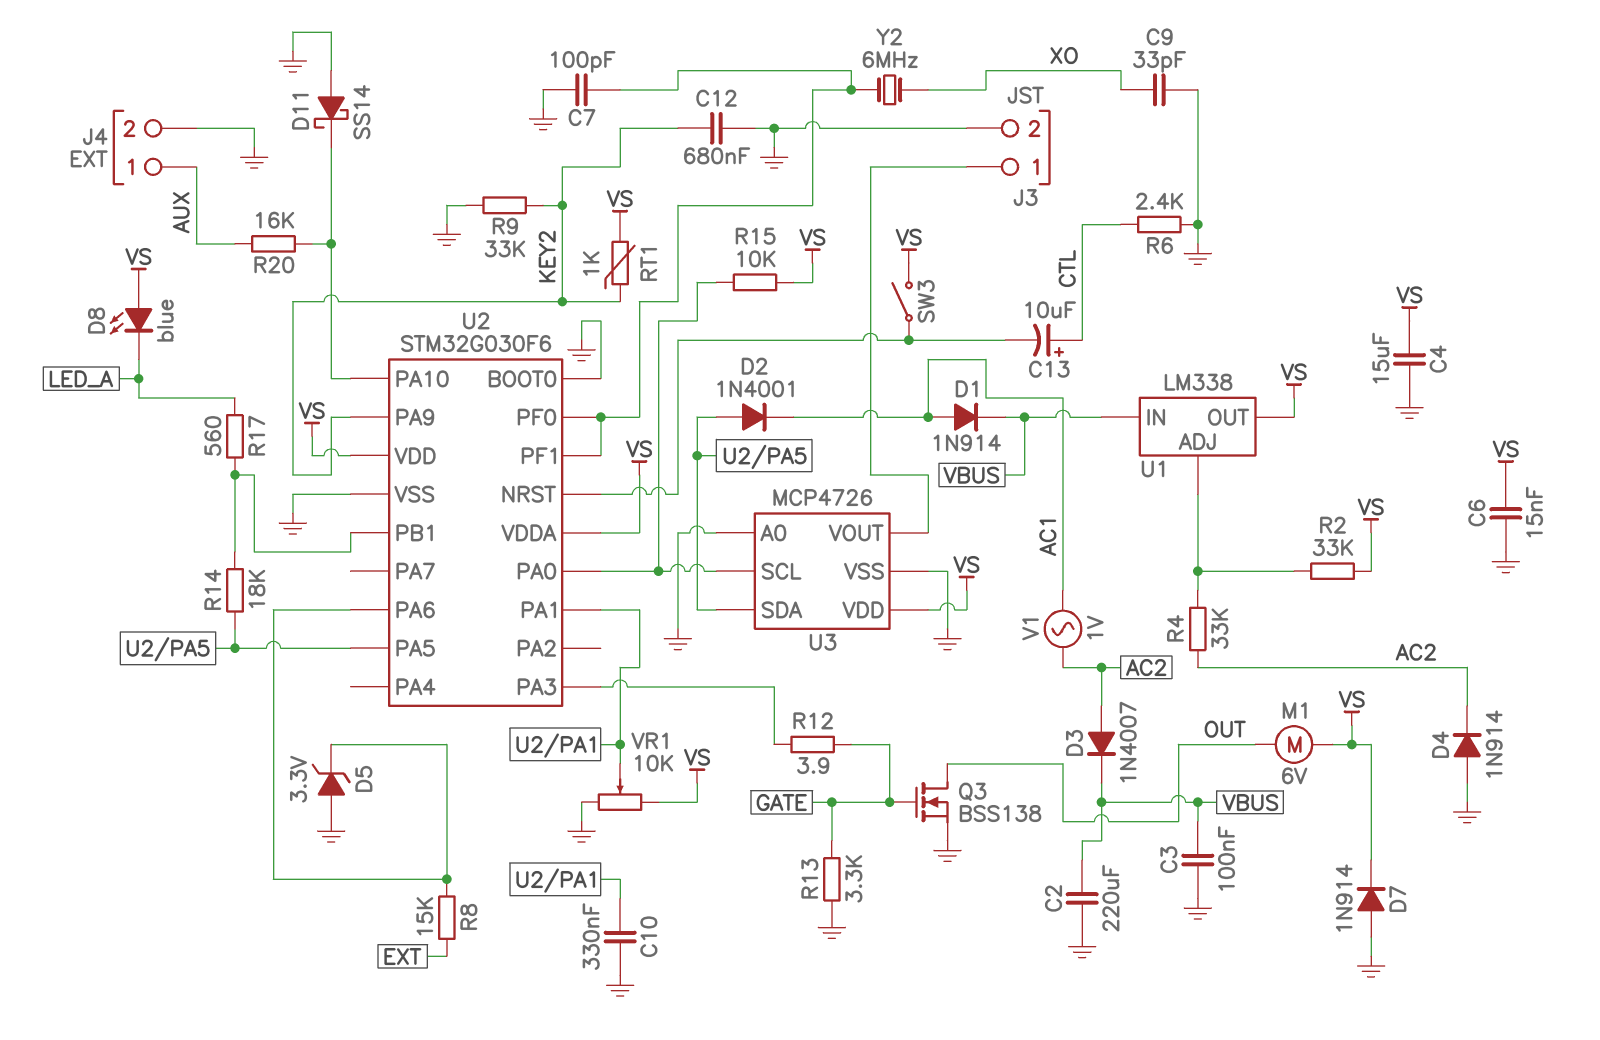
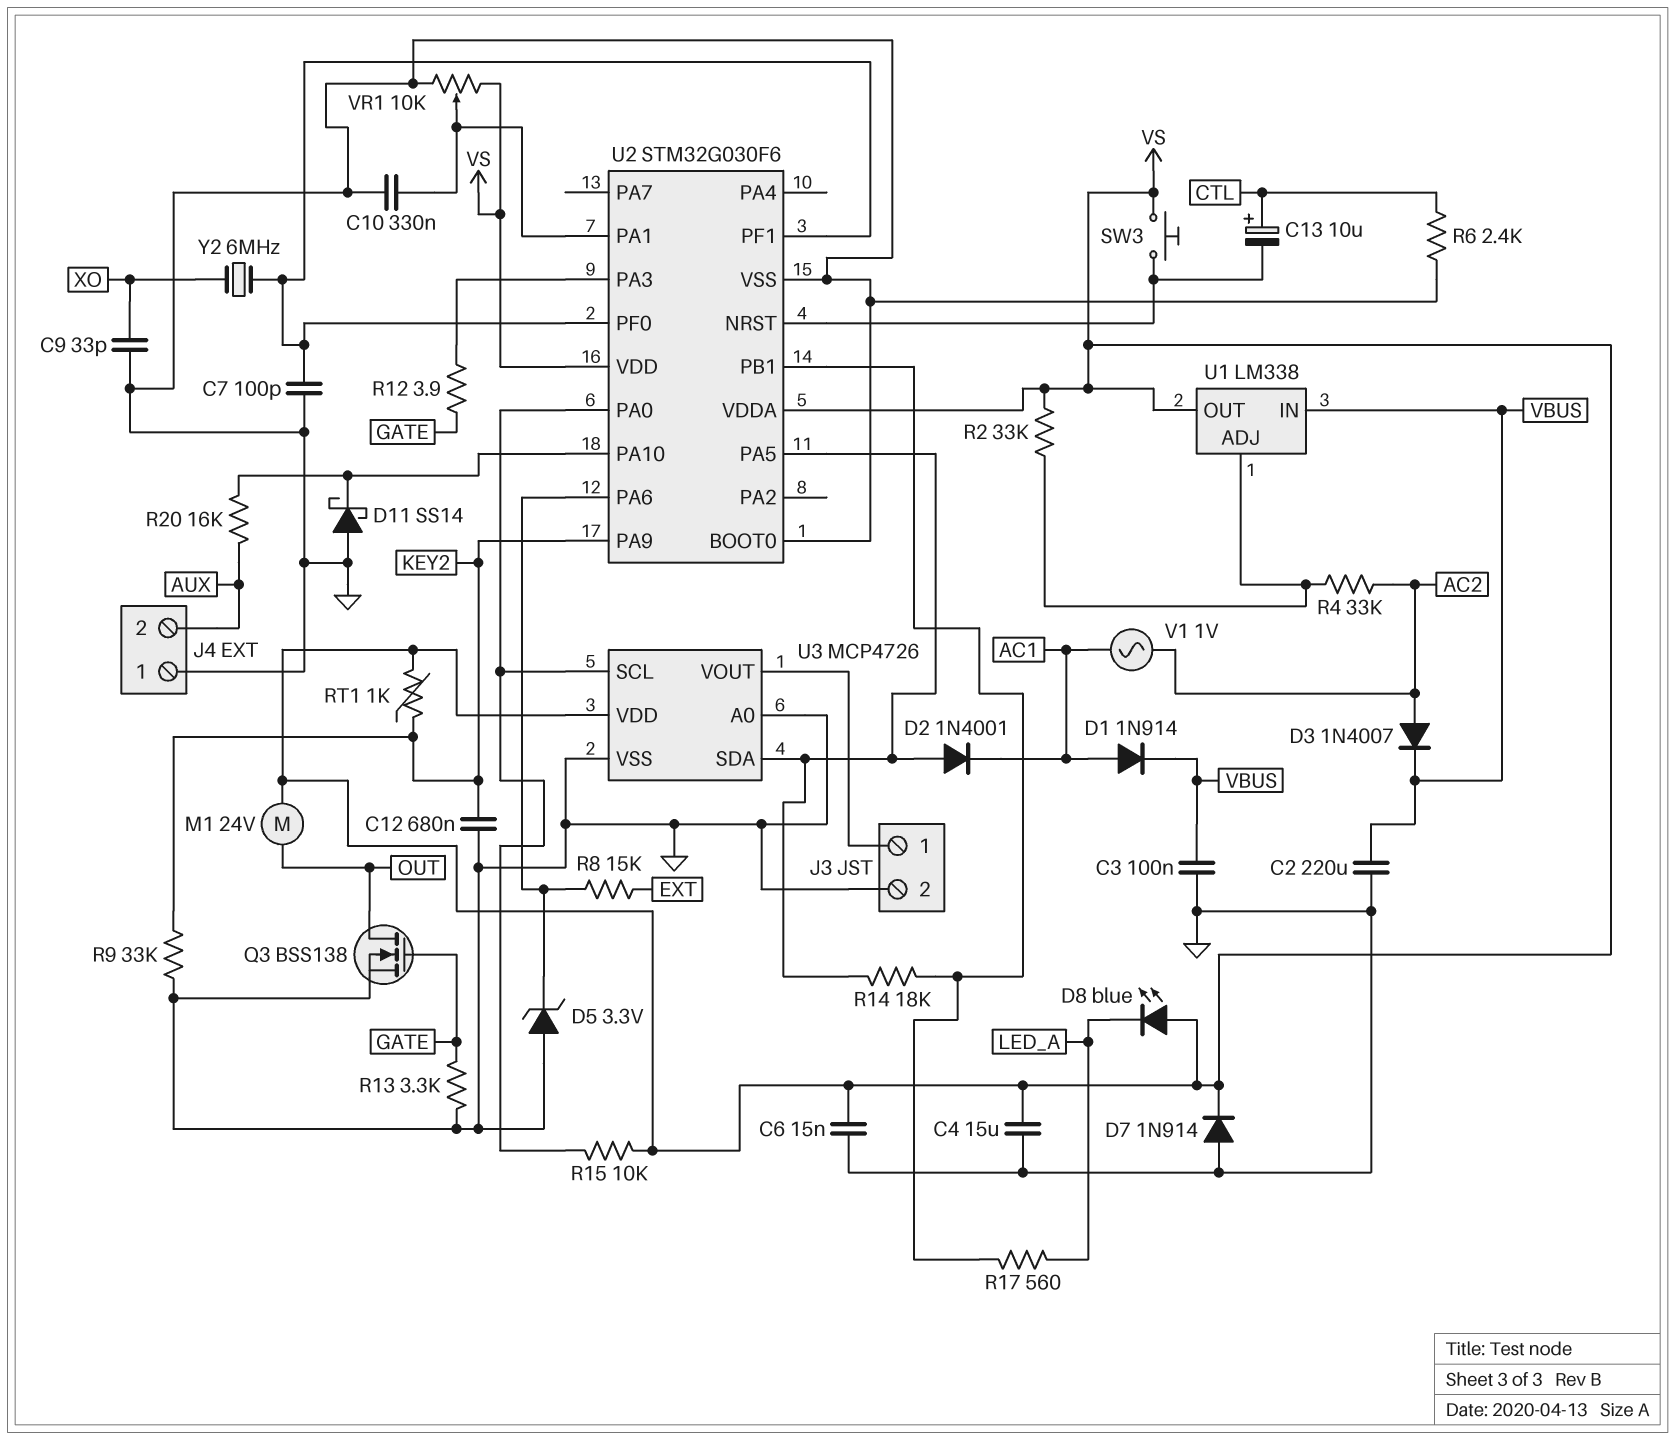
D4: diode 1N914 (A GND, K AC2) -> none
J4 pin 1: AUX -> GND
J4 pin 2: GND -> AUX
M1: motor 6V (OUT, VS) -> motor 24V (OUT, VS)
SW3: switch (U2/NRST, VS) -> button (U2/NRST, VS)

